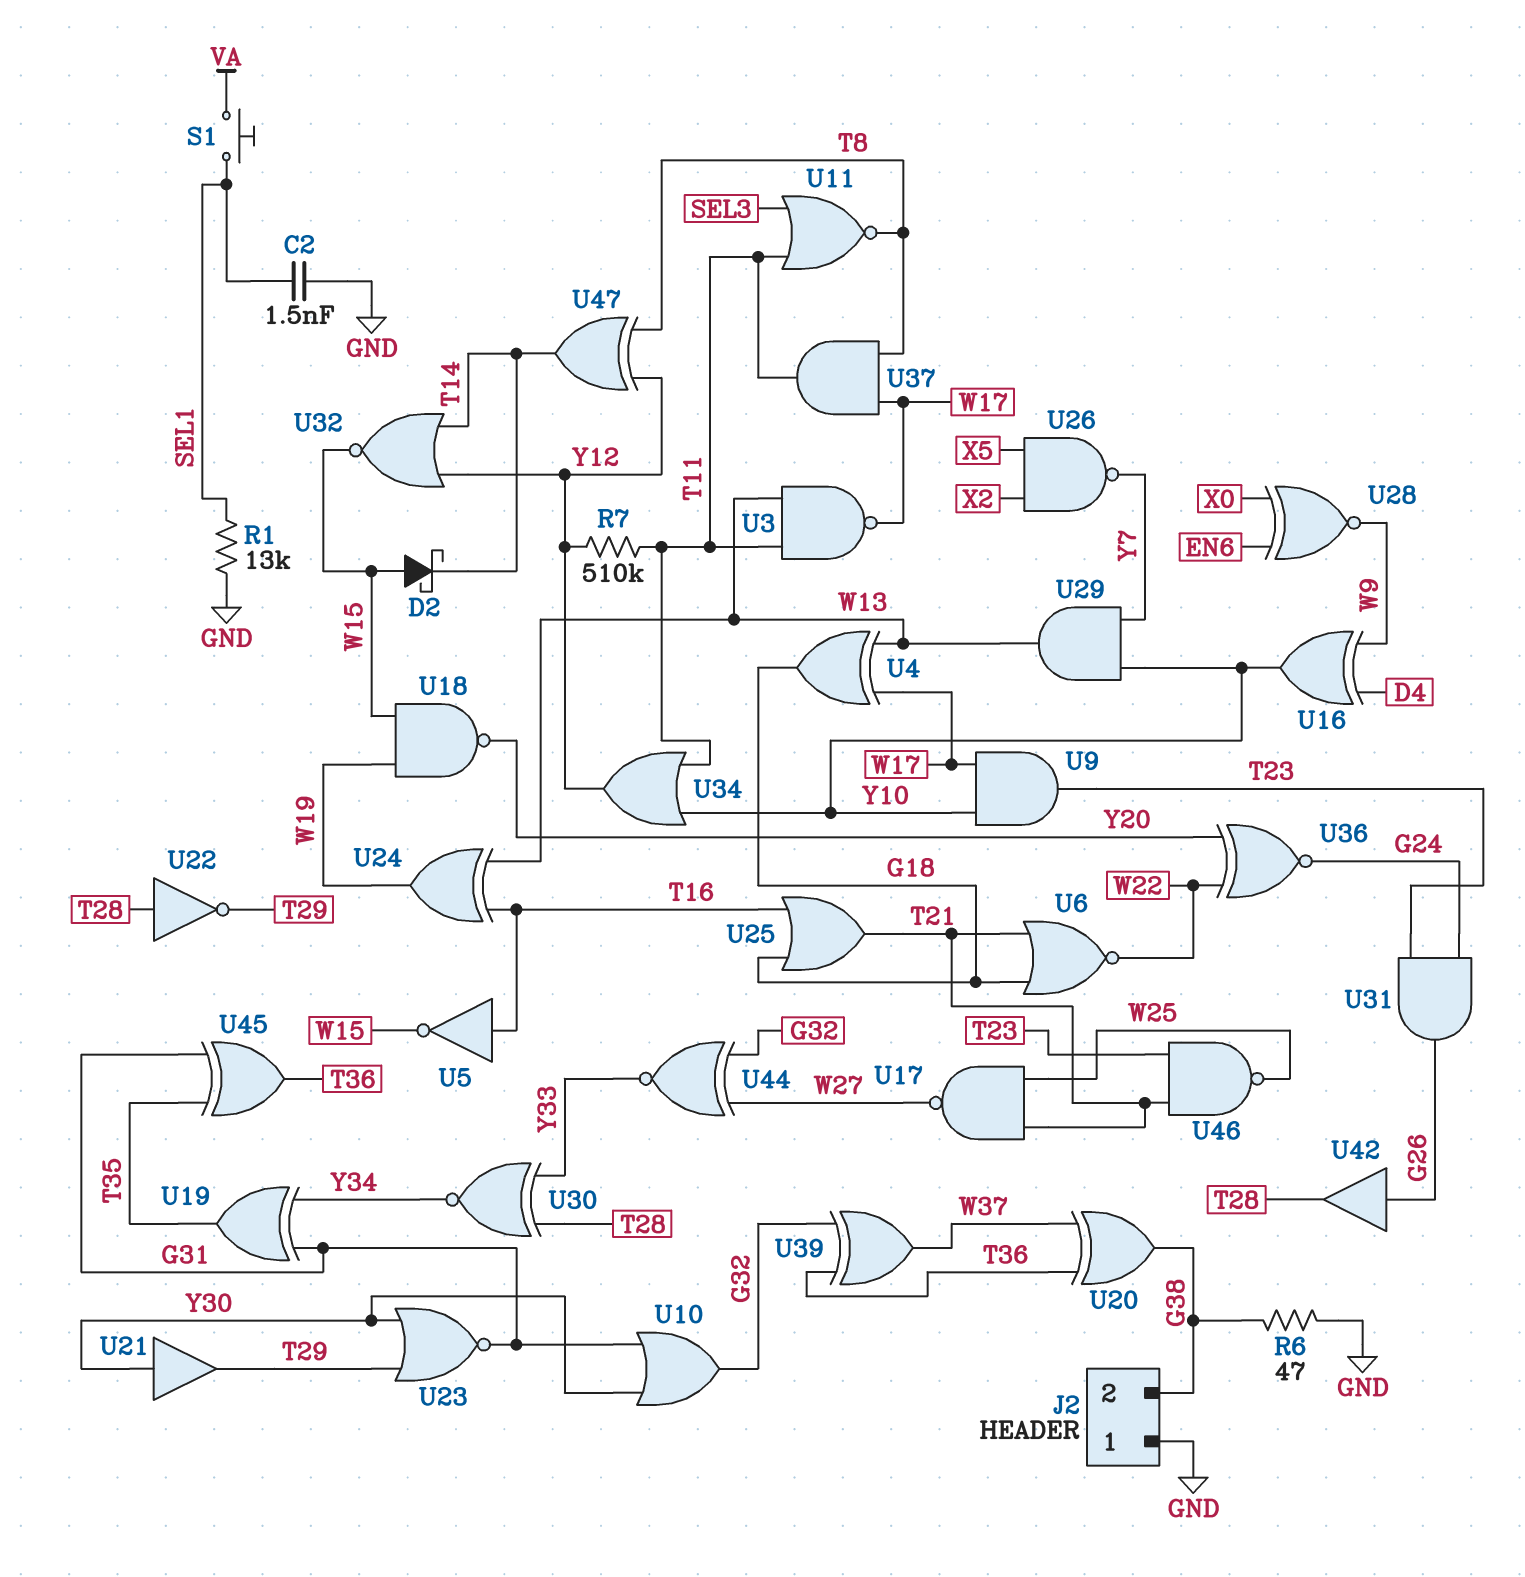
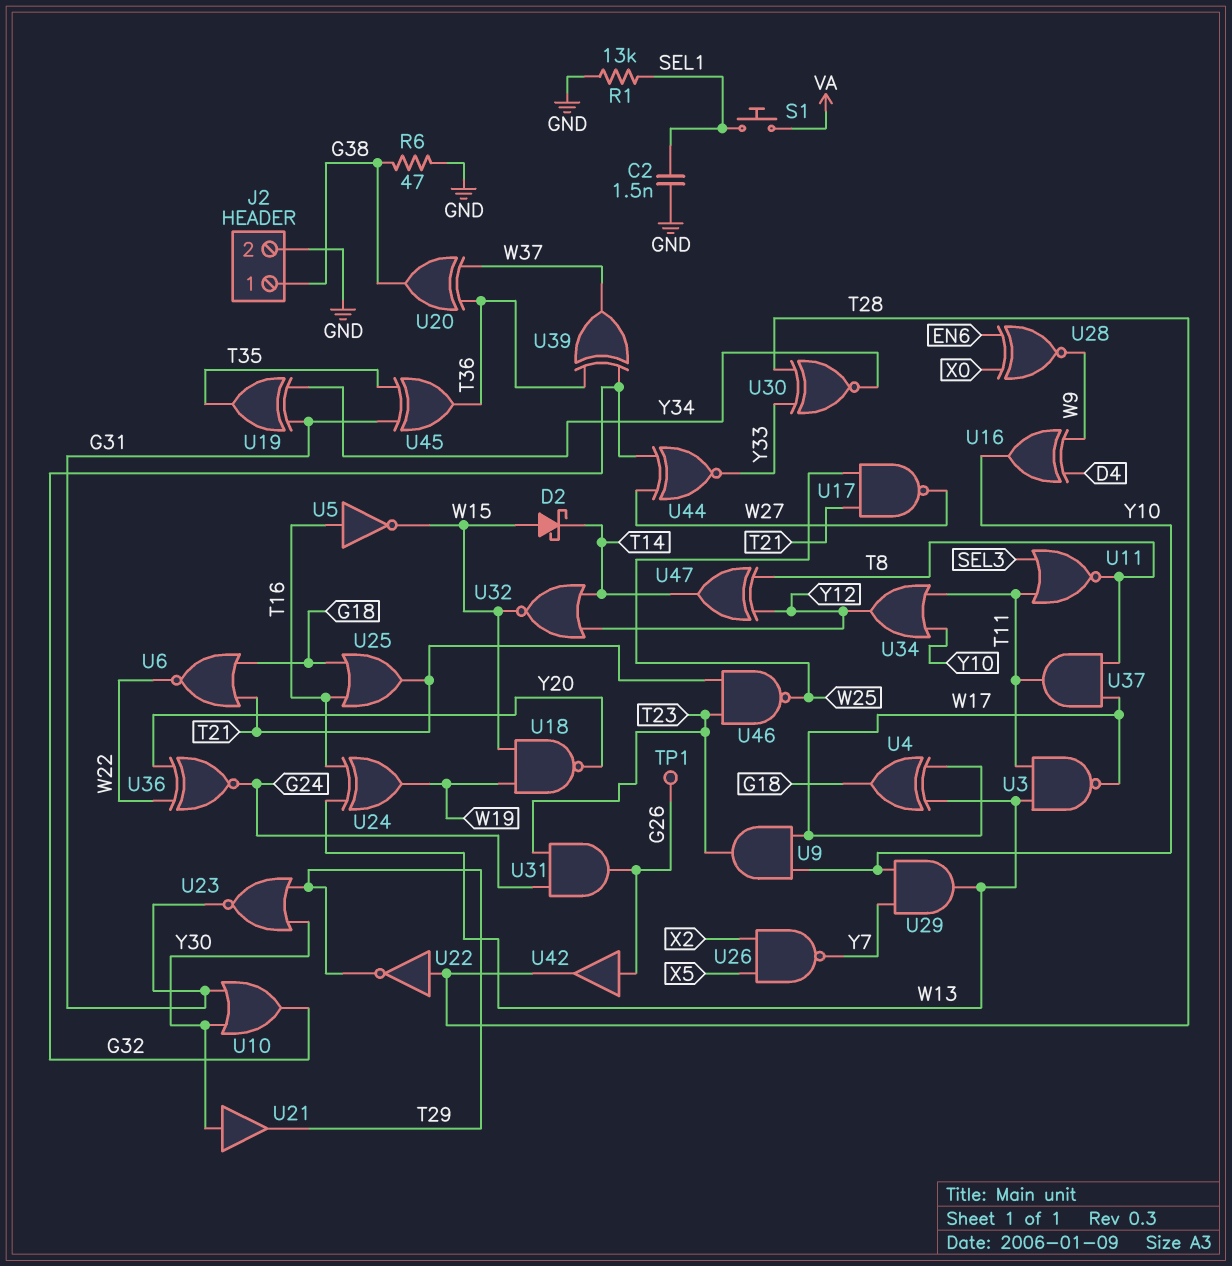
J2 pin 1: GND -> G38
J2 pin 2: G38 -> GND
R7: 510k (T11, Y12) -> none
TP1: none -> test point (G26)

